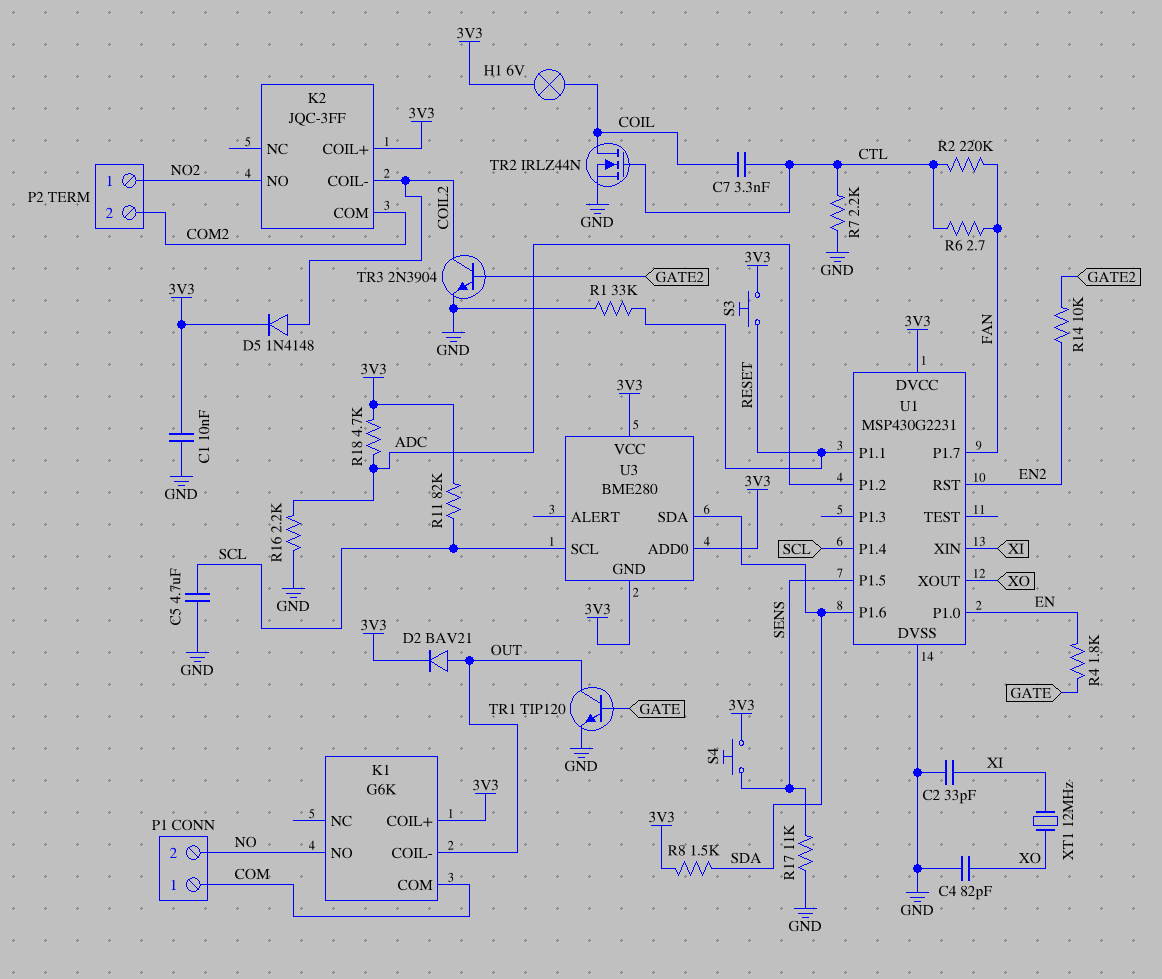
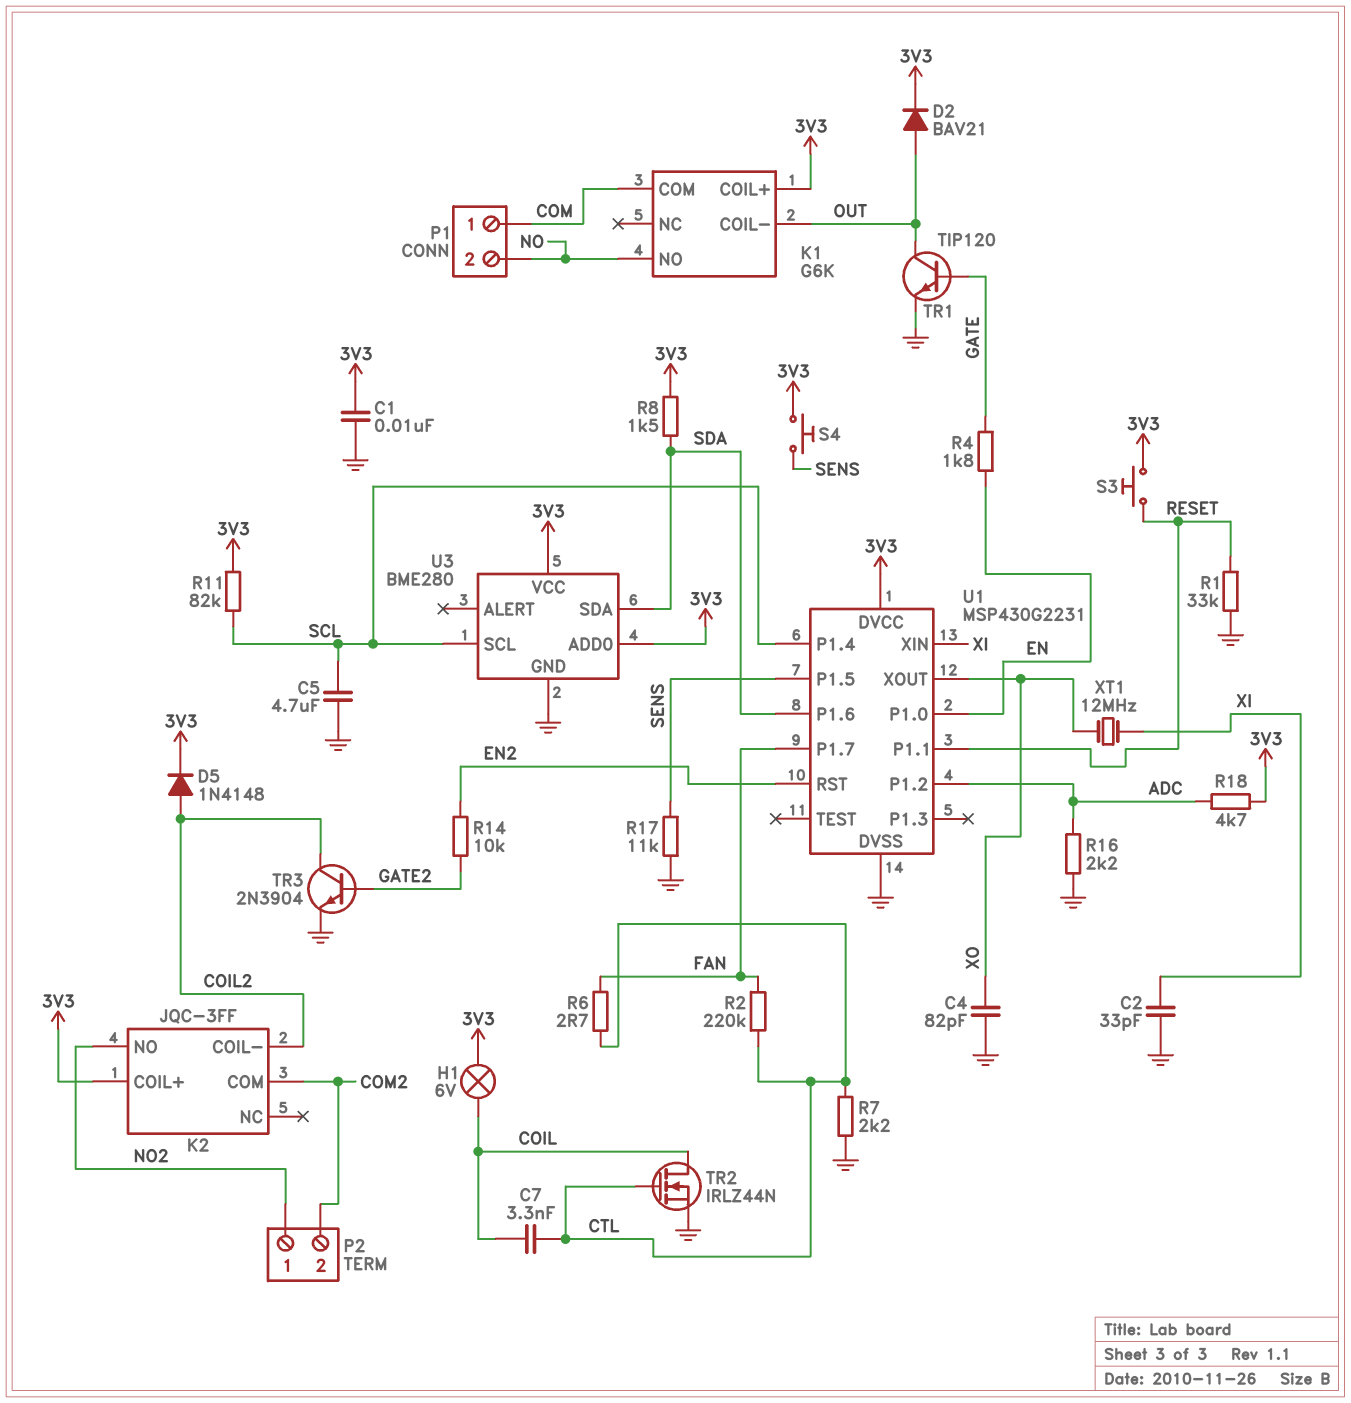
U3 pin GND: 3V3 -> GND

